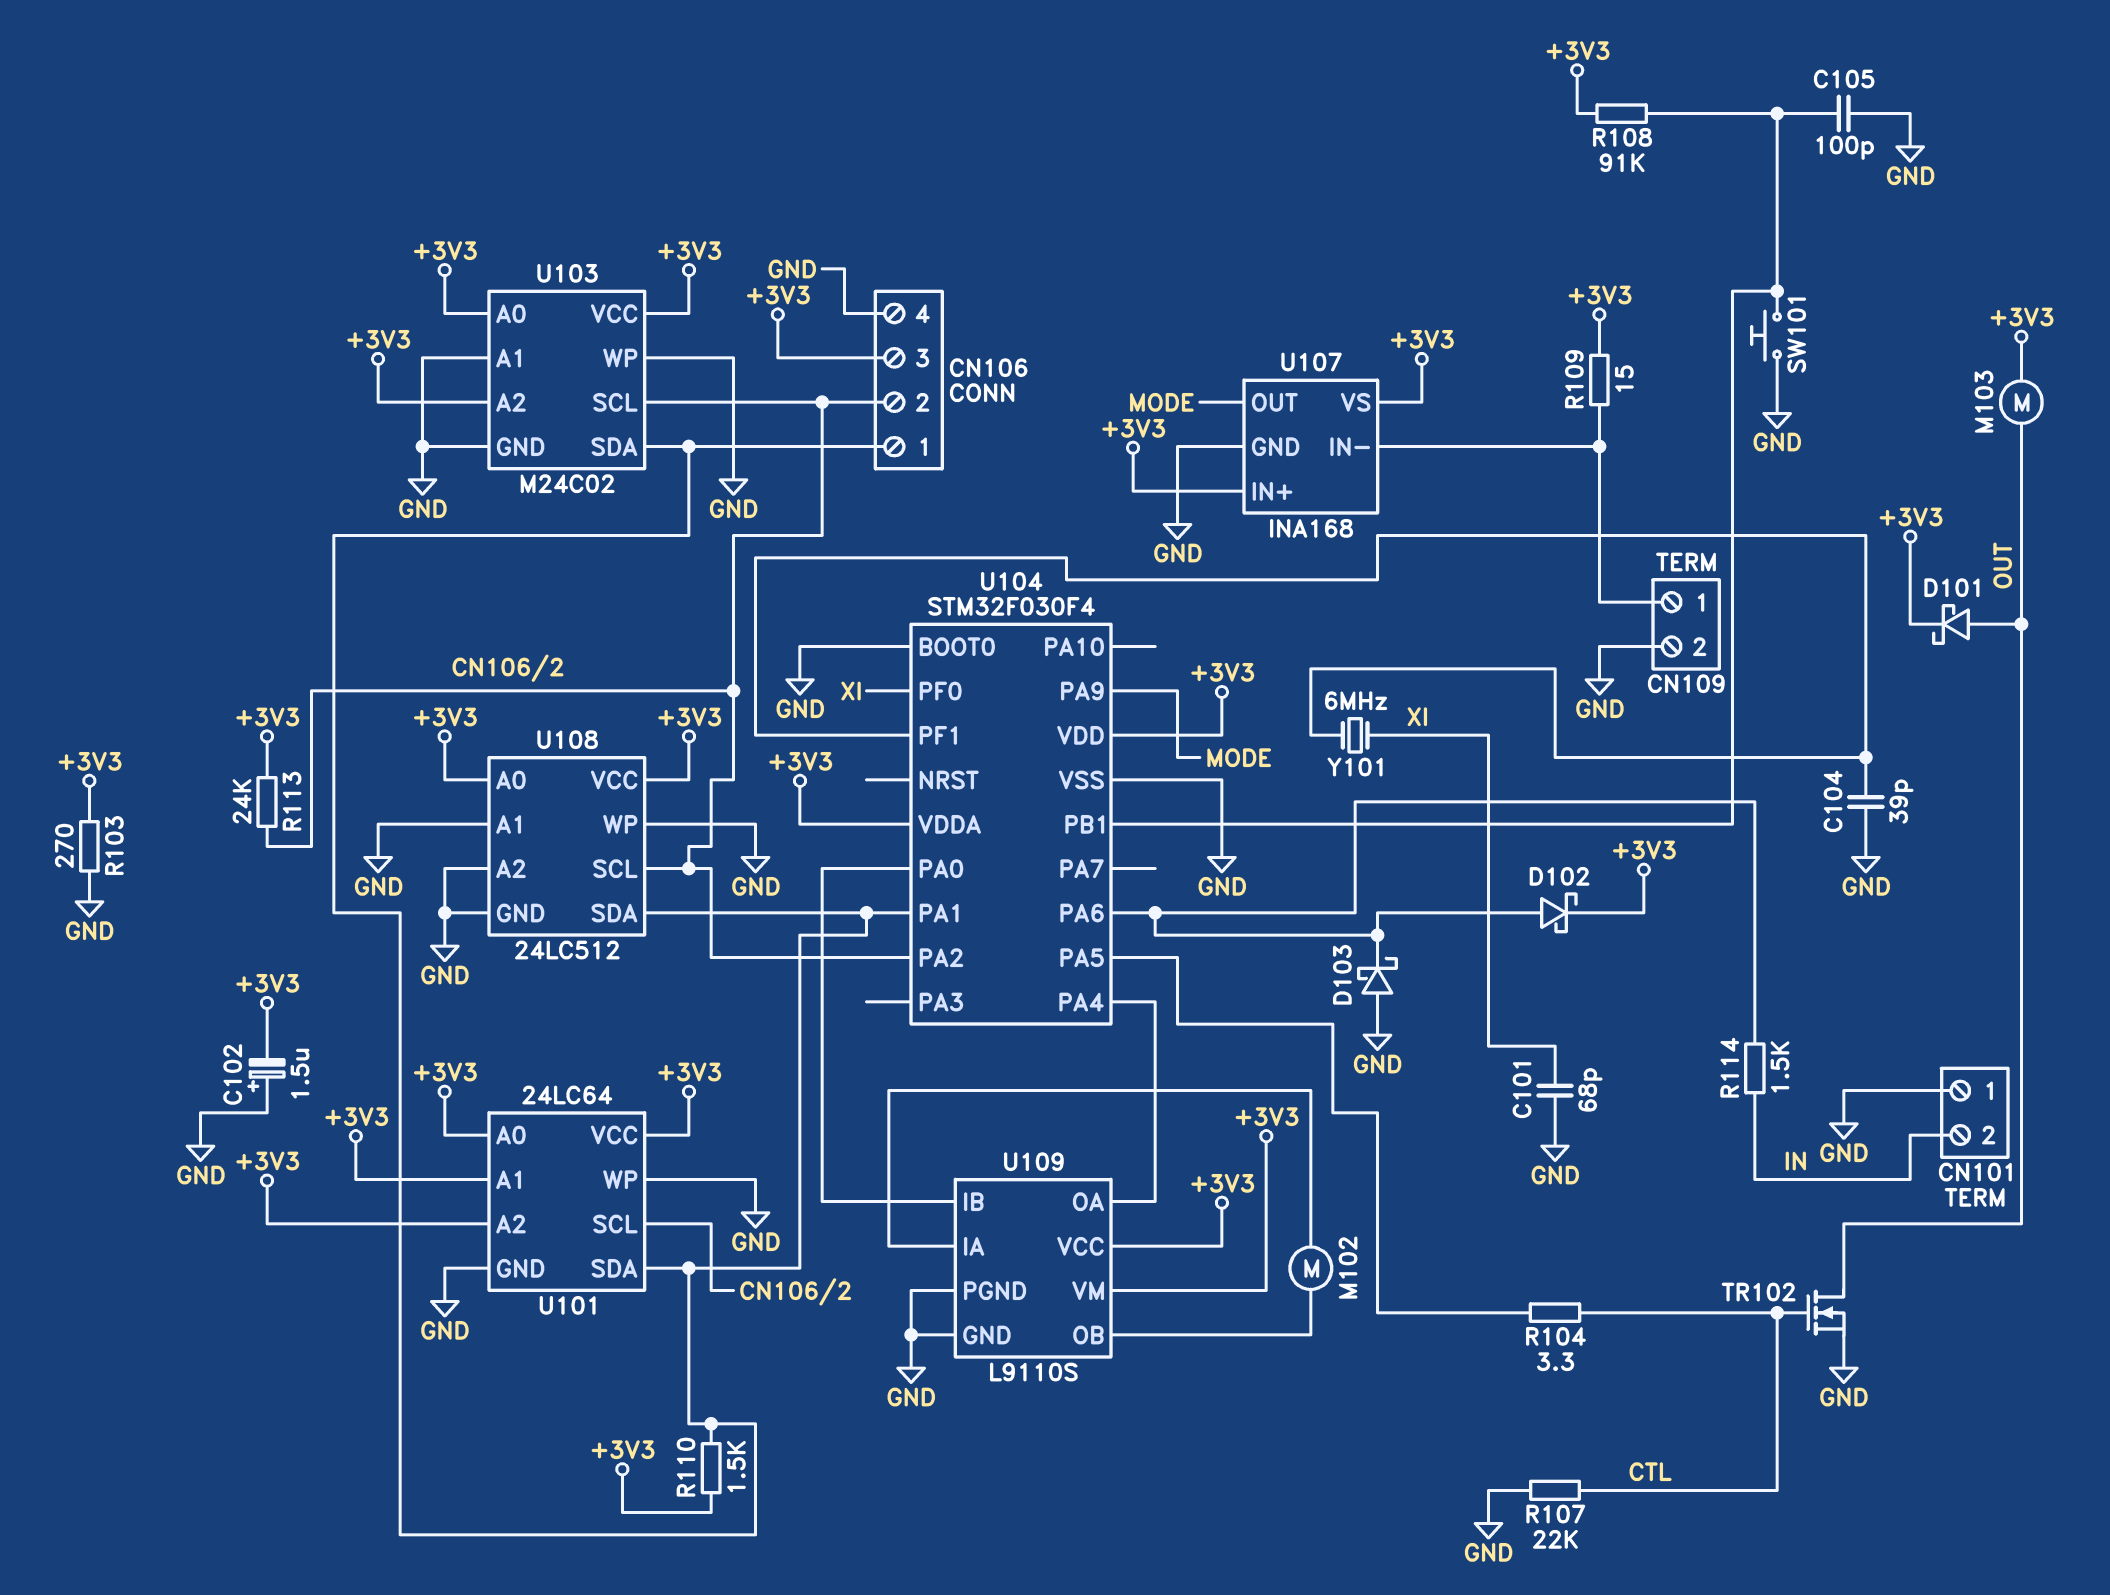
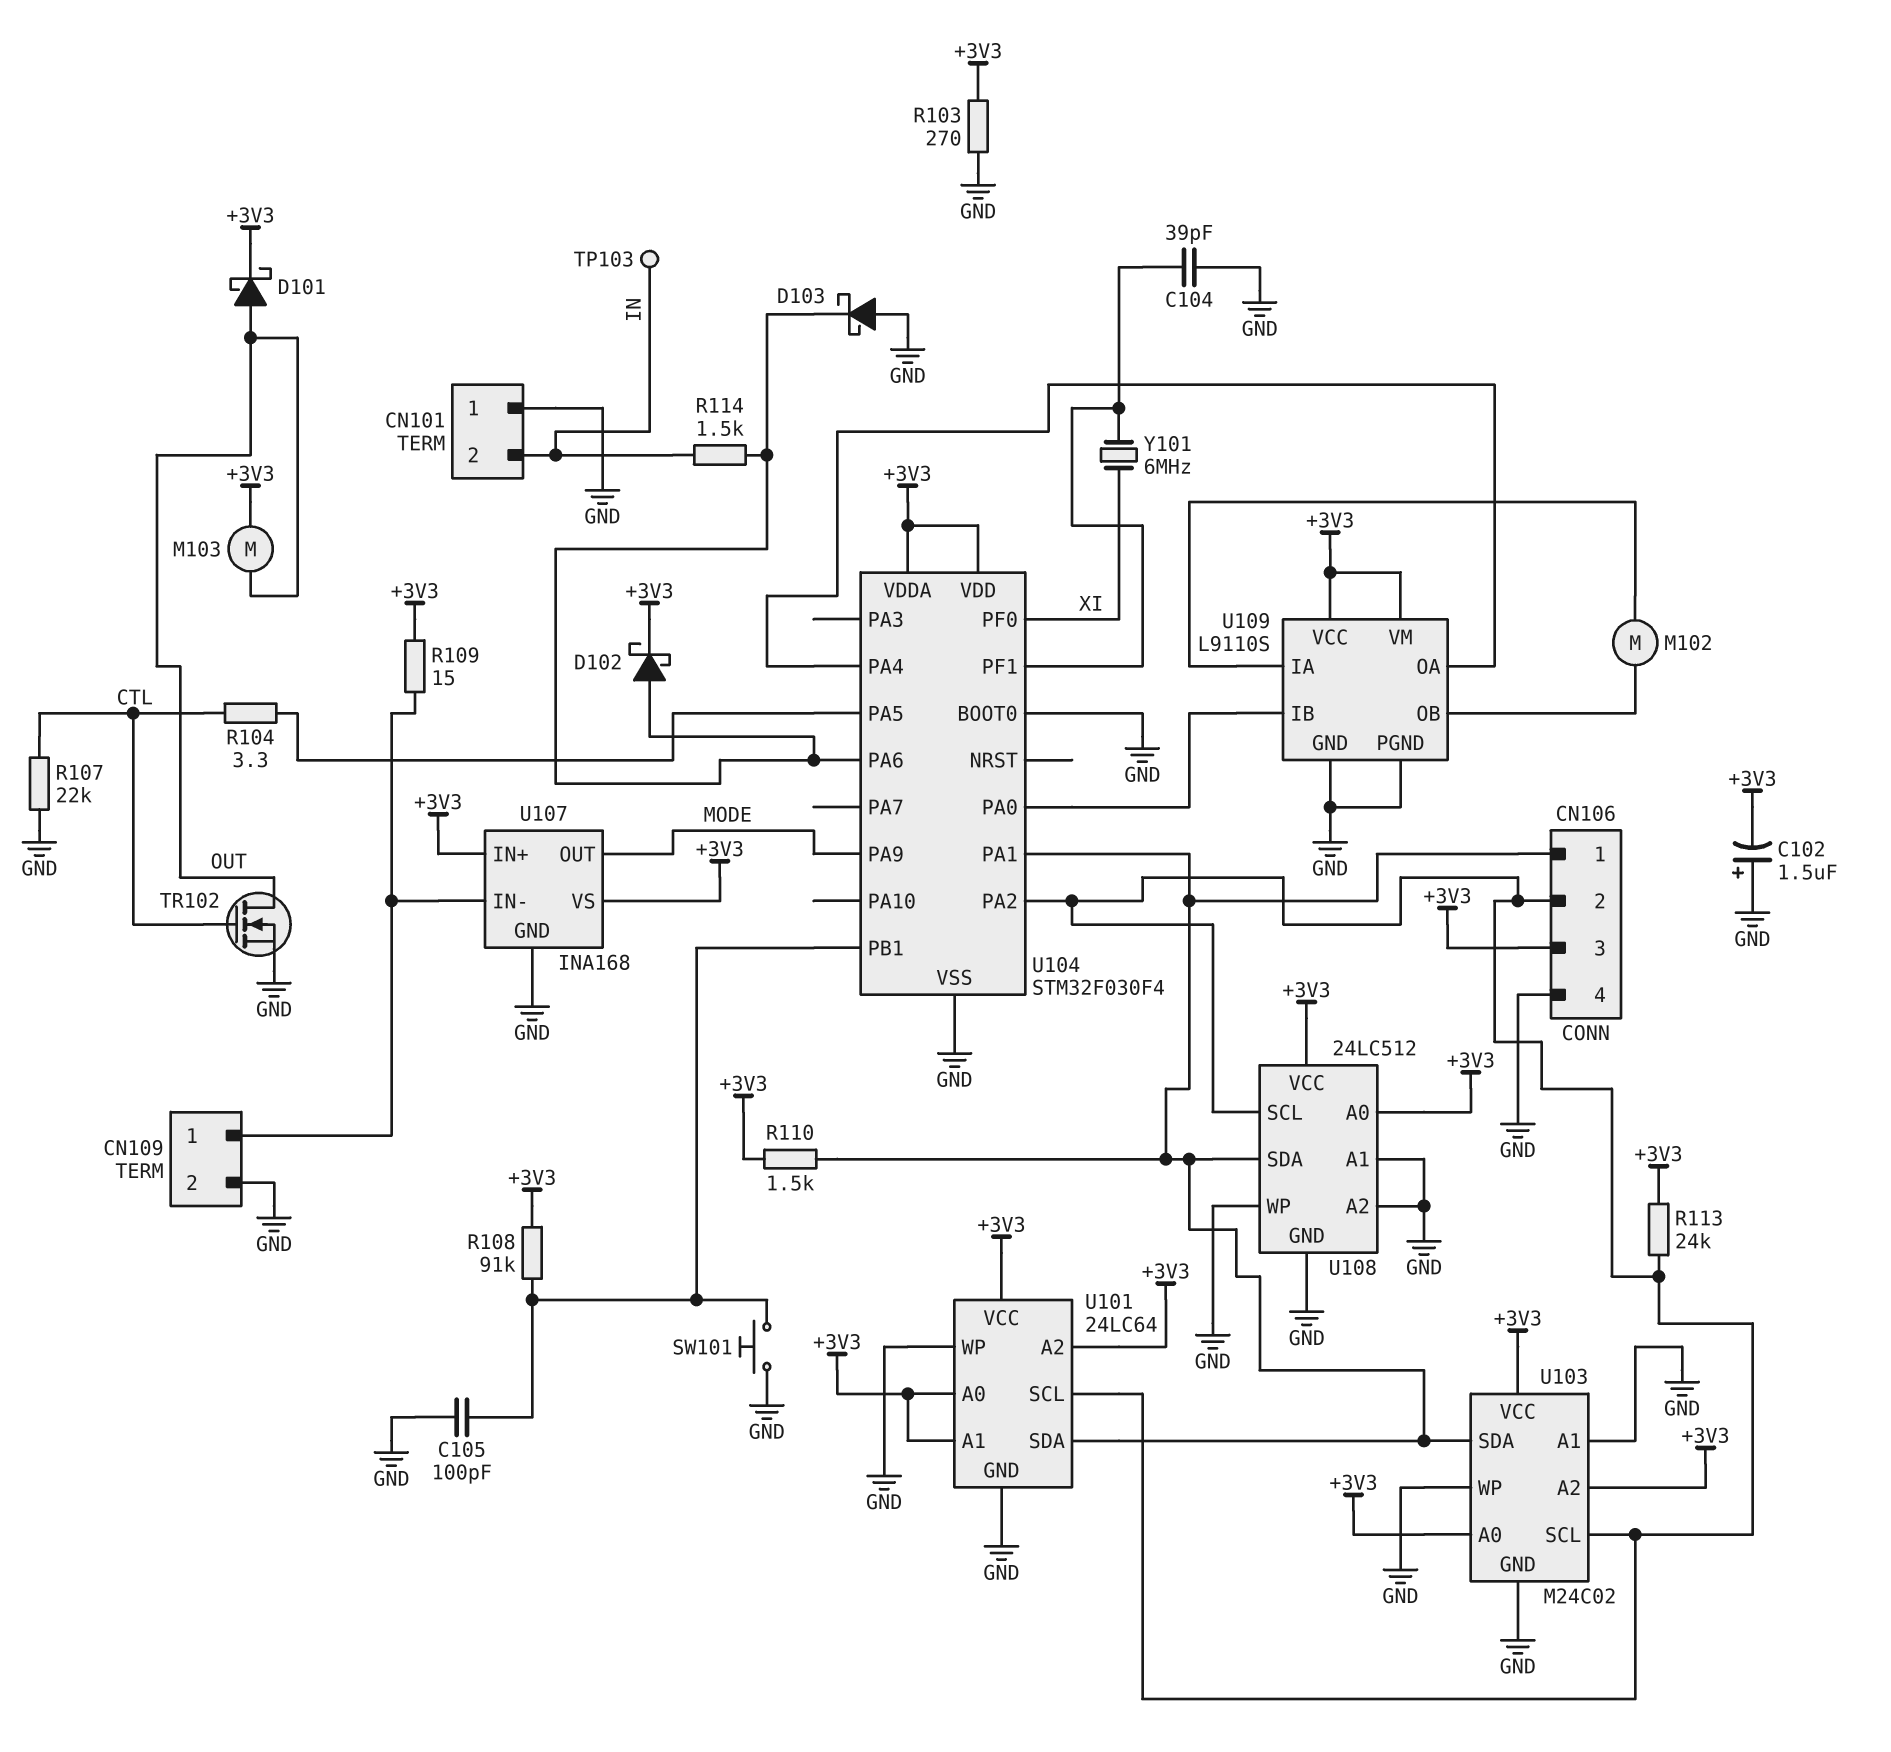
C101: 68pF (GND, XI) -> none
TP103: none -> test point (IN)

